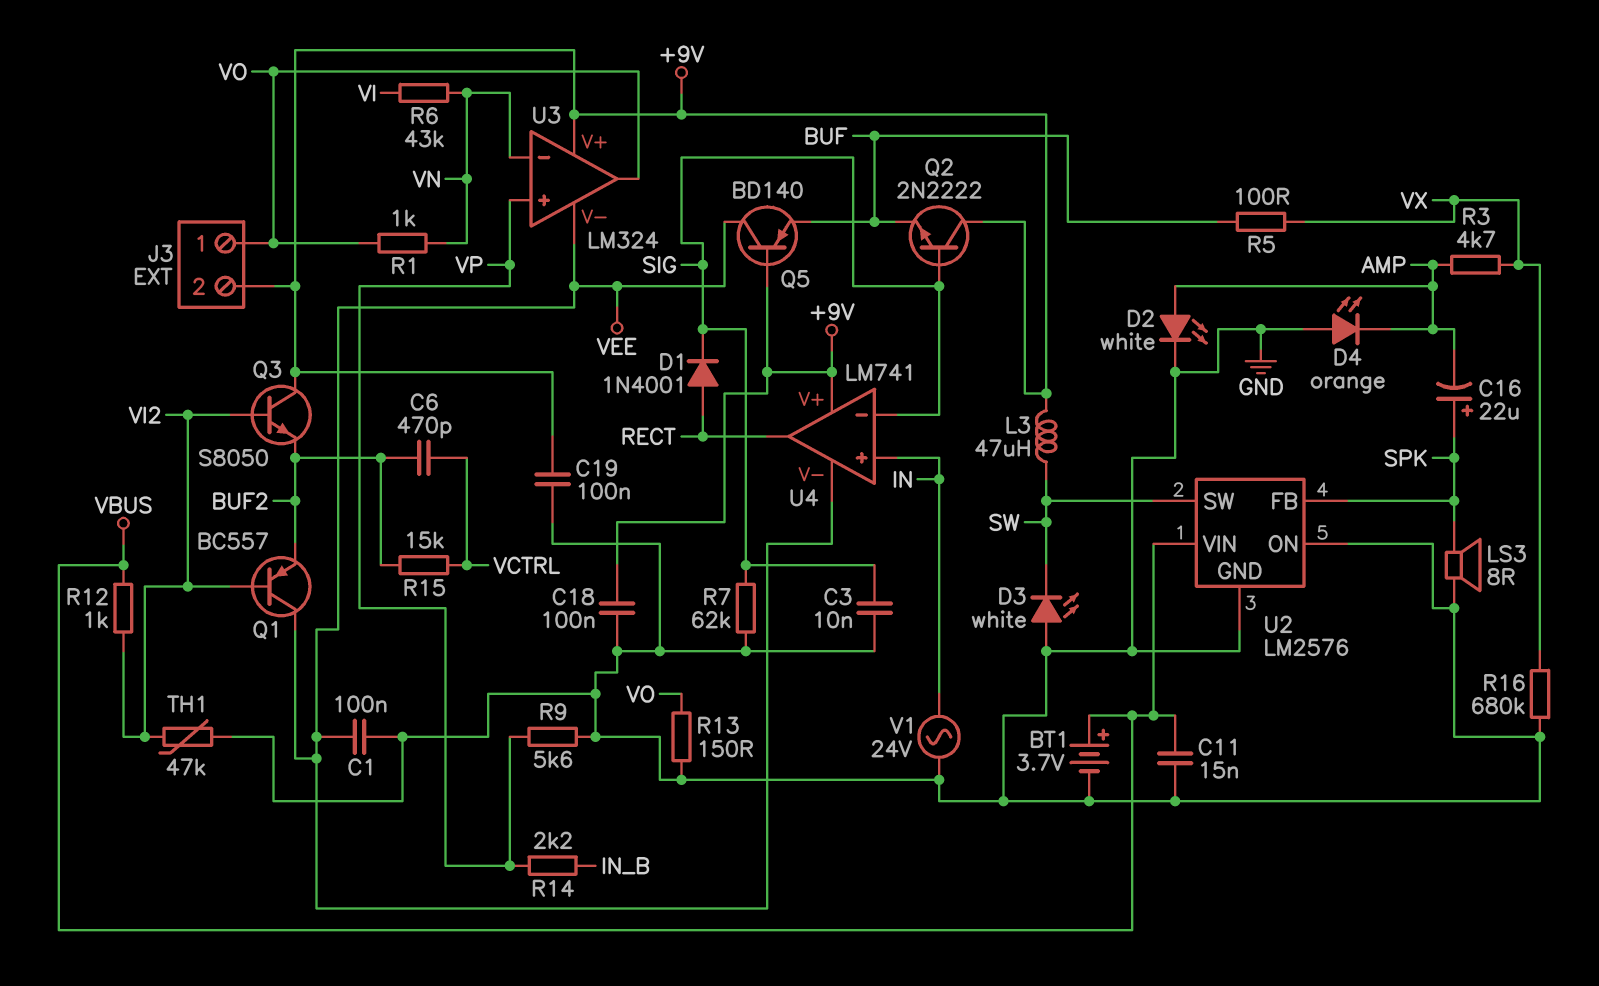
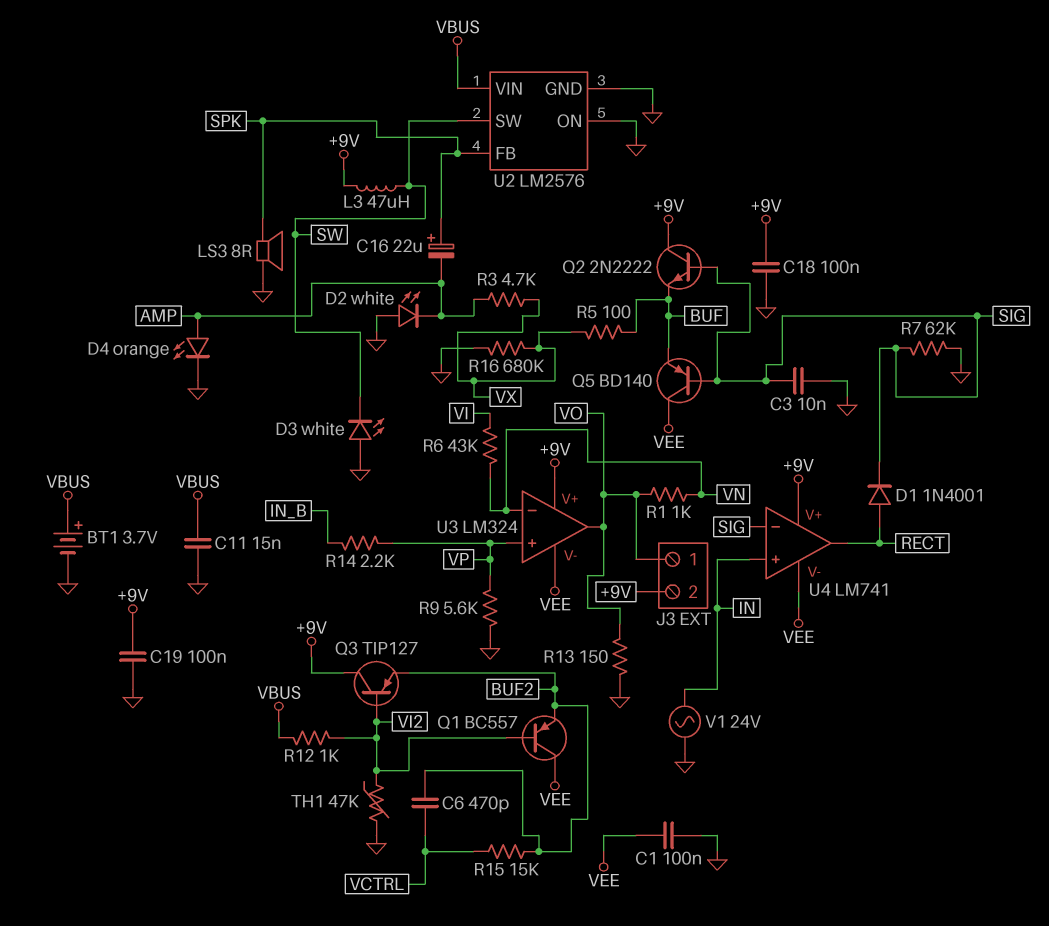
D2: LED white (A AMP, K GND) -> LED white (A GND, K AMP)
D4: LED orange (A GND, K AMP) -> LED orange (A AMP, K GND)
Q3: NPN S8050 (B VI2, C +9V, E BUF2) -> PNP TIP127 (B VI2, C +9V, E BUF2)
Q5: PNP BD140 (B +9V, C VEE, E BUF) -> PNP BD140 (B SIG, C VEE, E BUF)

